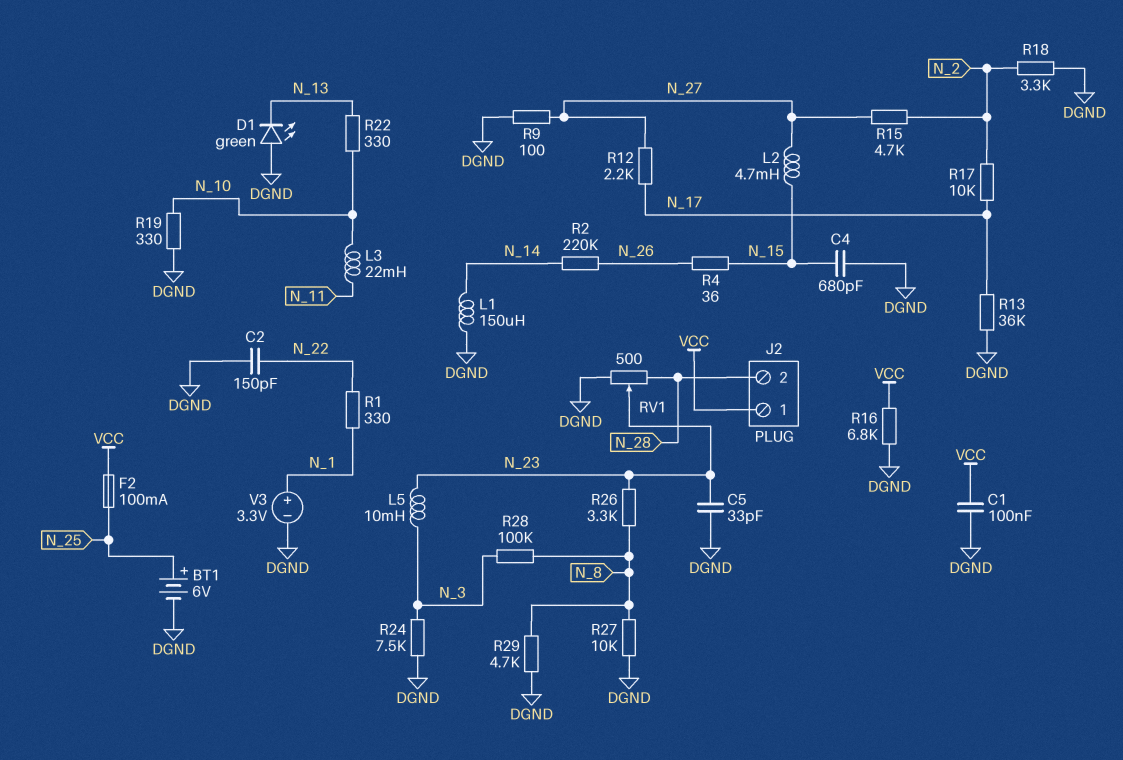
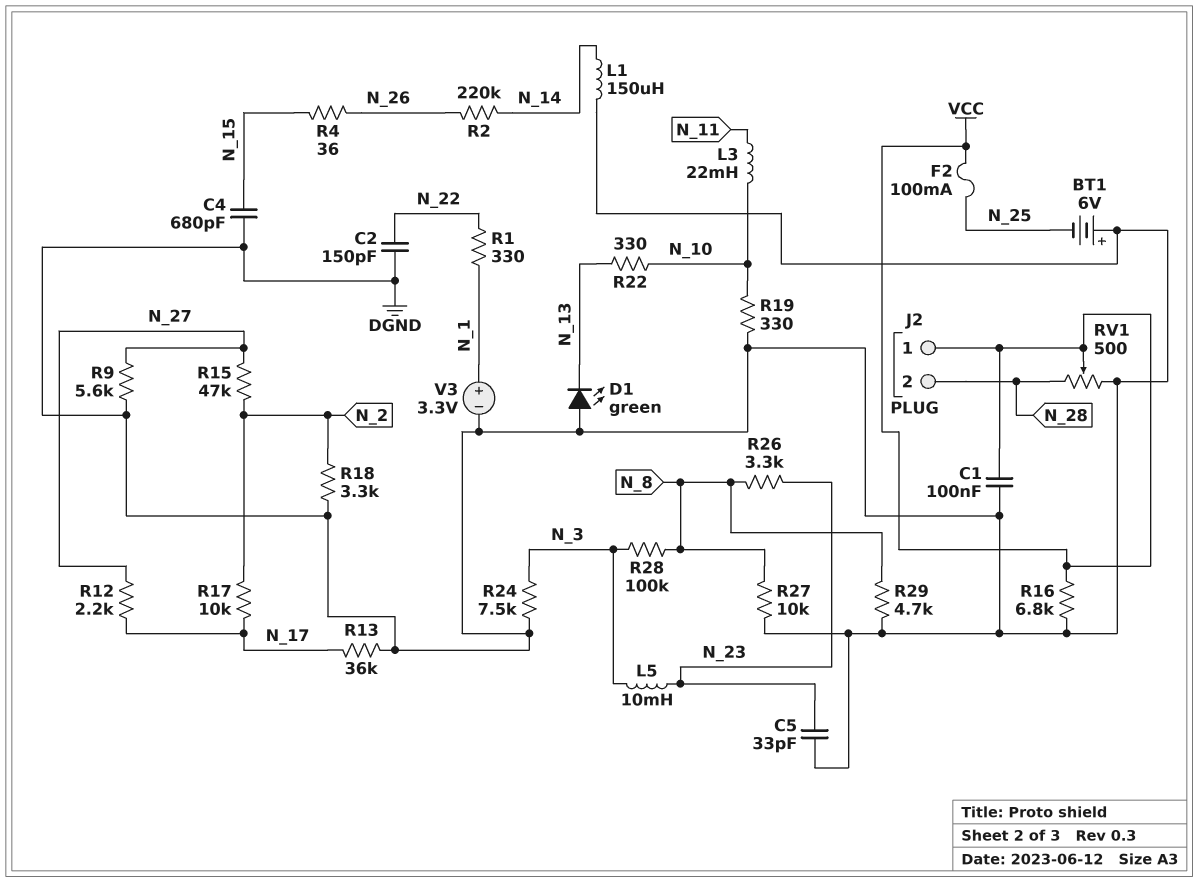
BT1: 6V (plus N_25, minus DGND) -> 6V (plus DGND, minus N_25)
L2: 4.7mH (N_15, N_27) -> none
R9: 100 (DGND, N_27) -> 5.6k (DGND, N_27)
R15: 4.7k (N_2, N_27) -> 47k (N_2, N_27)
RV1: 500 (DGND, N_28, wiper N_23) -> 500 (DGND, N_28, wiper VCC)

